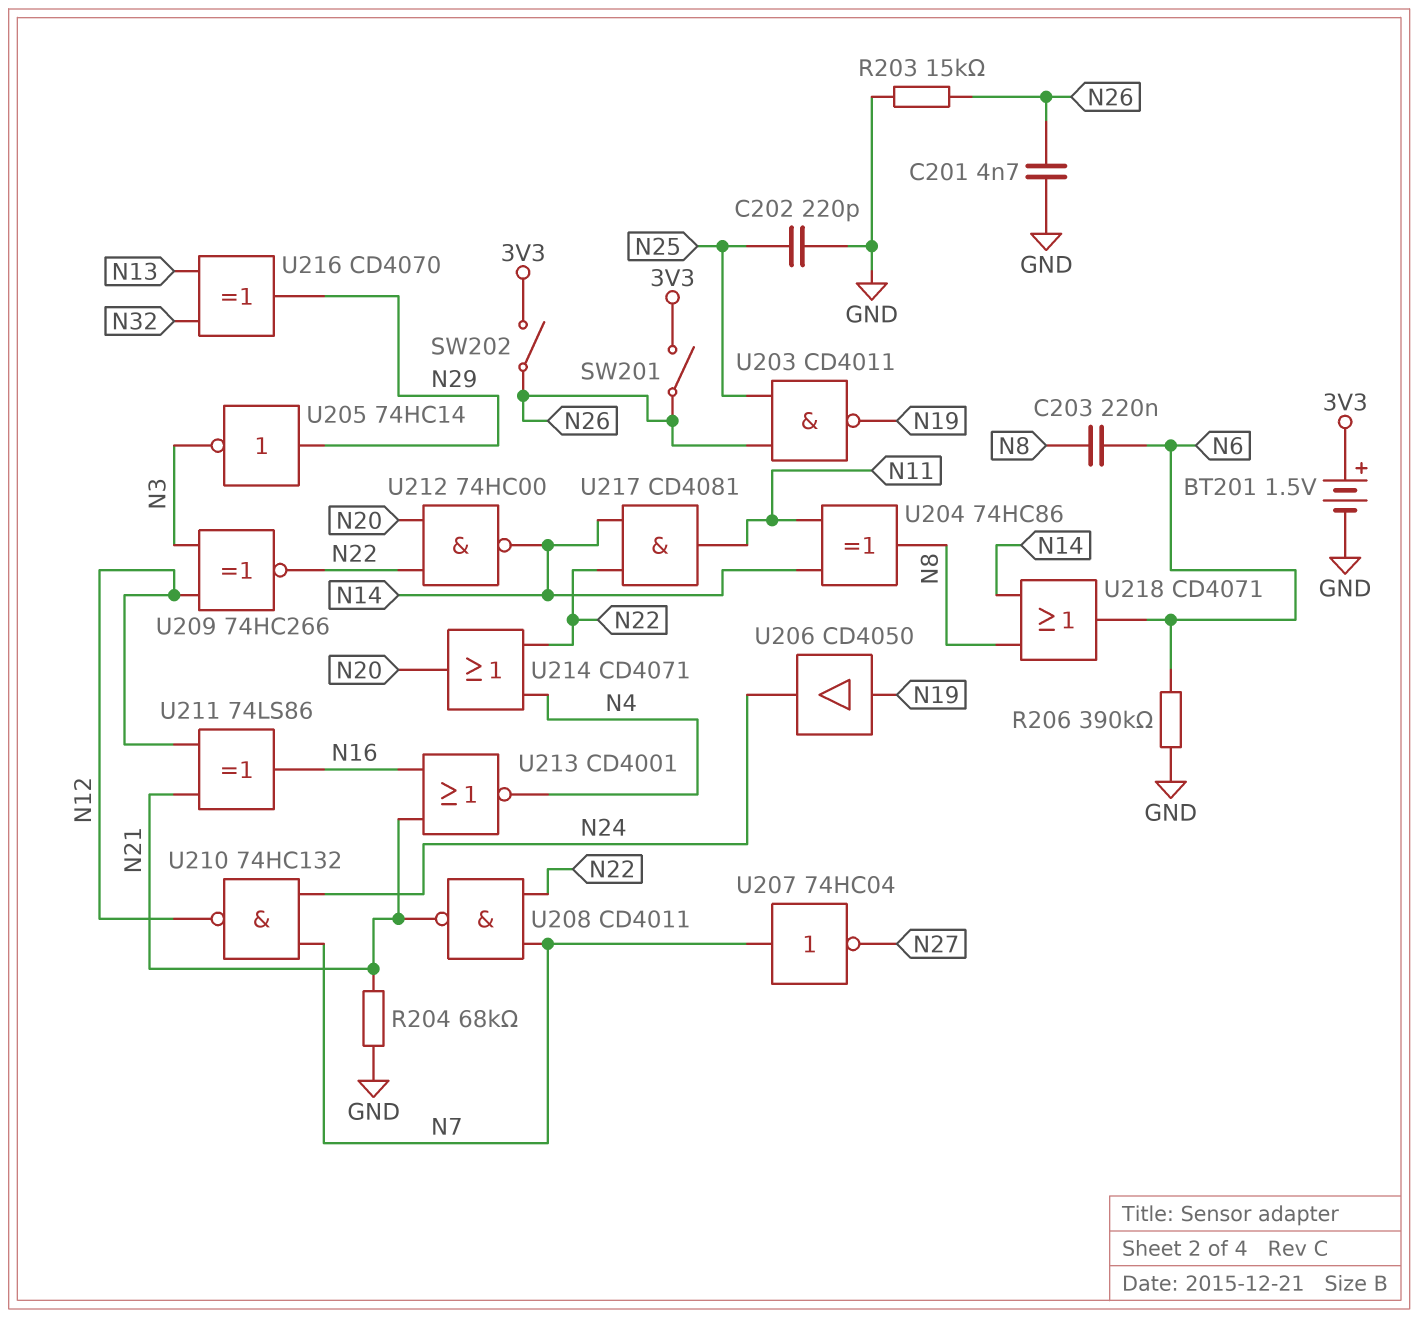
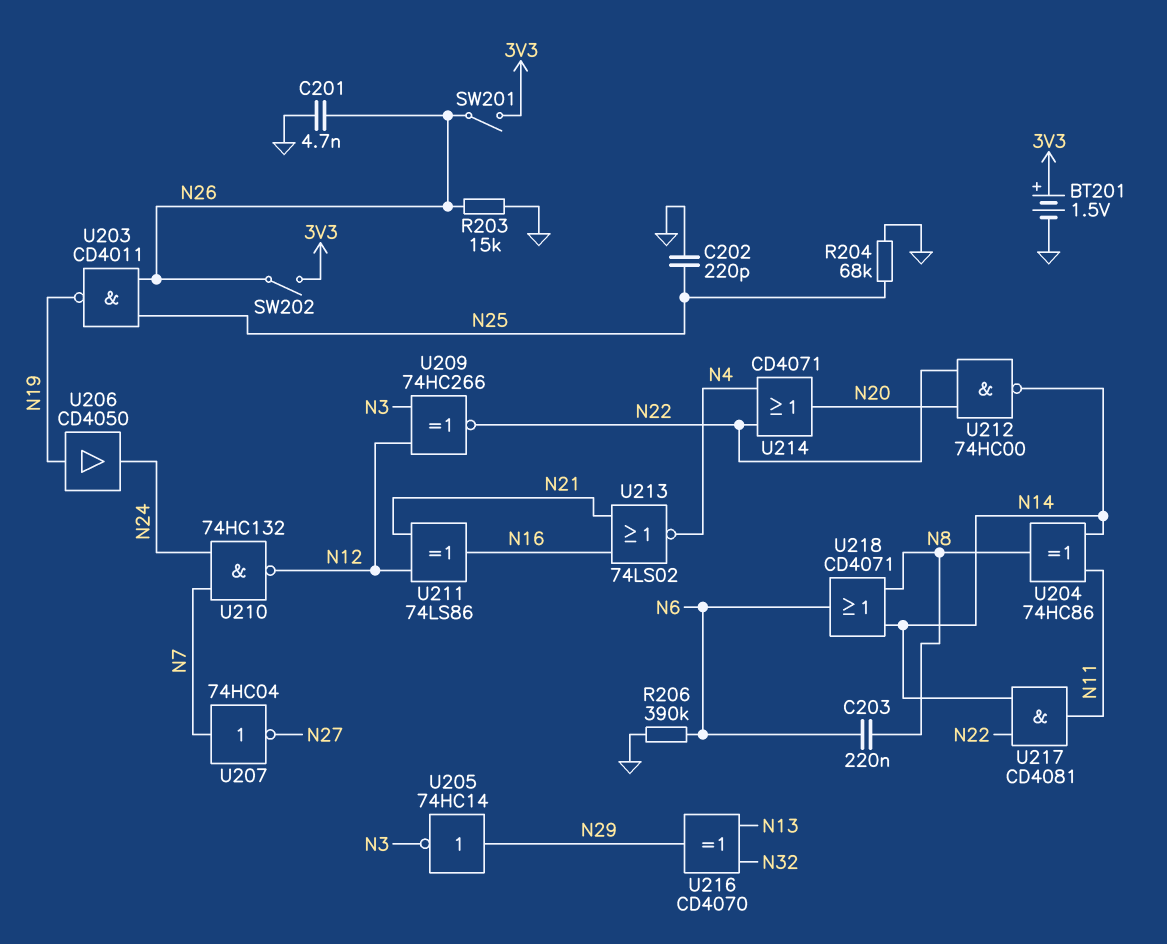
R204: 68k (GND, N21) -> 68k (GND, N25)
U208: NAND CD4011 (in N7, in N22, out N21) -> none
U213: NOR CD4001 (in N16, in N21, out N4) -> NOR 74LS02 (in N16, in N21, out N4)

